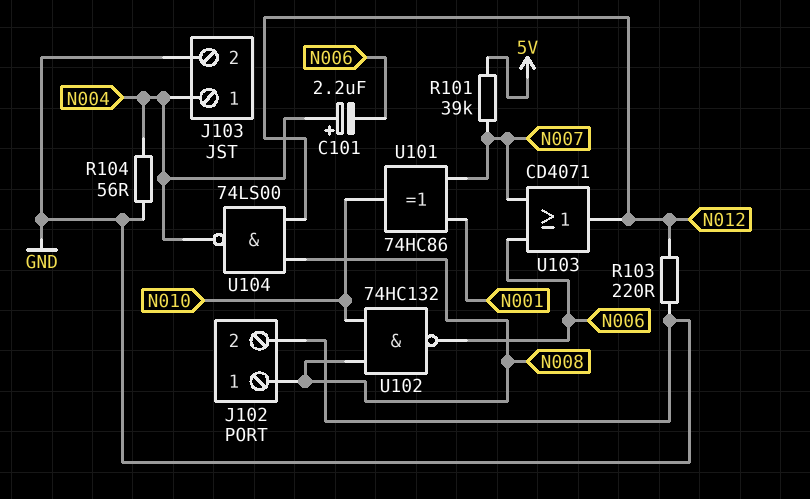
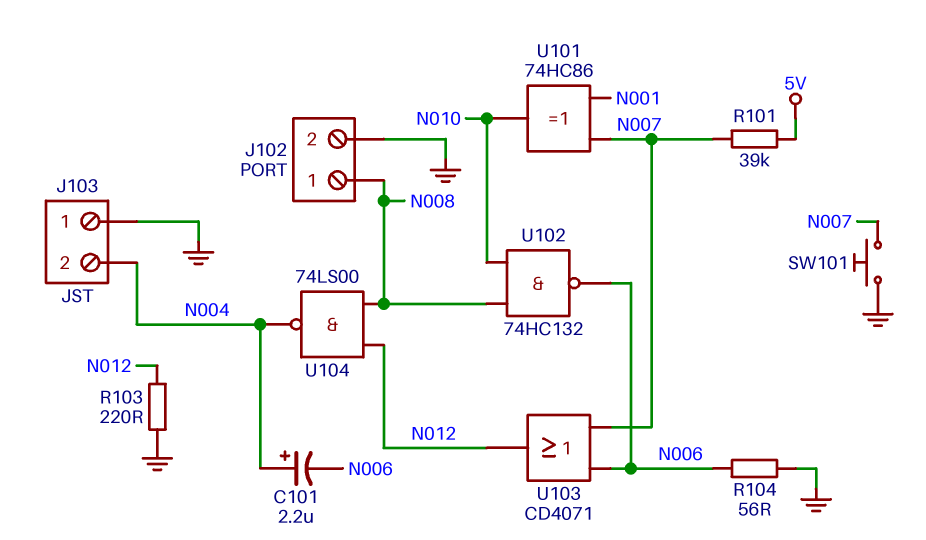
J103 pin 1: N004 -> GND
J103 pin 2: GND -> N004
R104: 56 (GND, N004) -> 56 (GND, N006)
SW101: none -> button (GND, N007)

